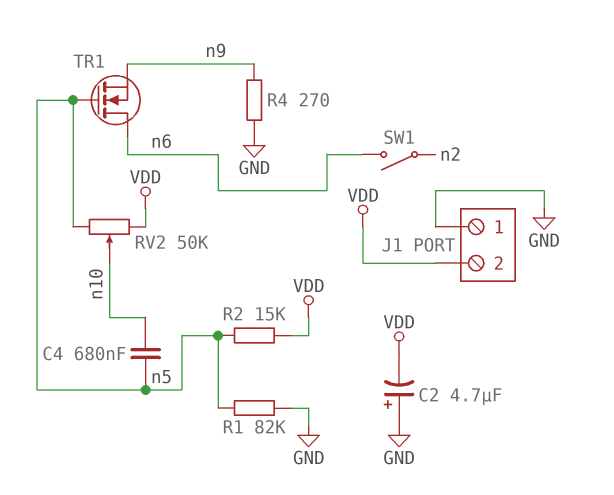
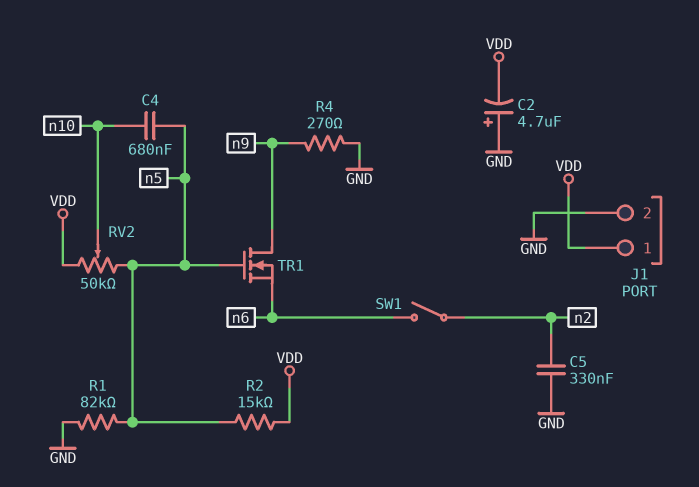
C5: none -> 330nF (GND, n2)
J1 pin 1: GND -> VDD
J1 pin 2: VDD -> GND
TR1: NMOS (G n5, D n6, S n9) -> NMOS (G n5, D n9, S n6)

